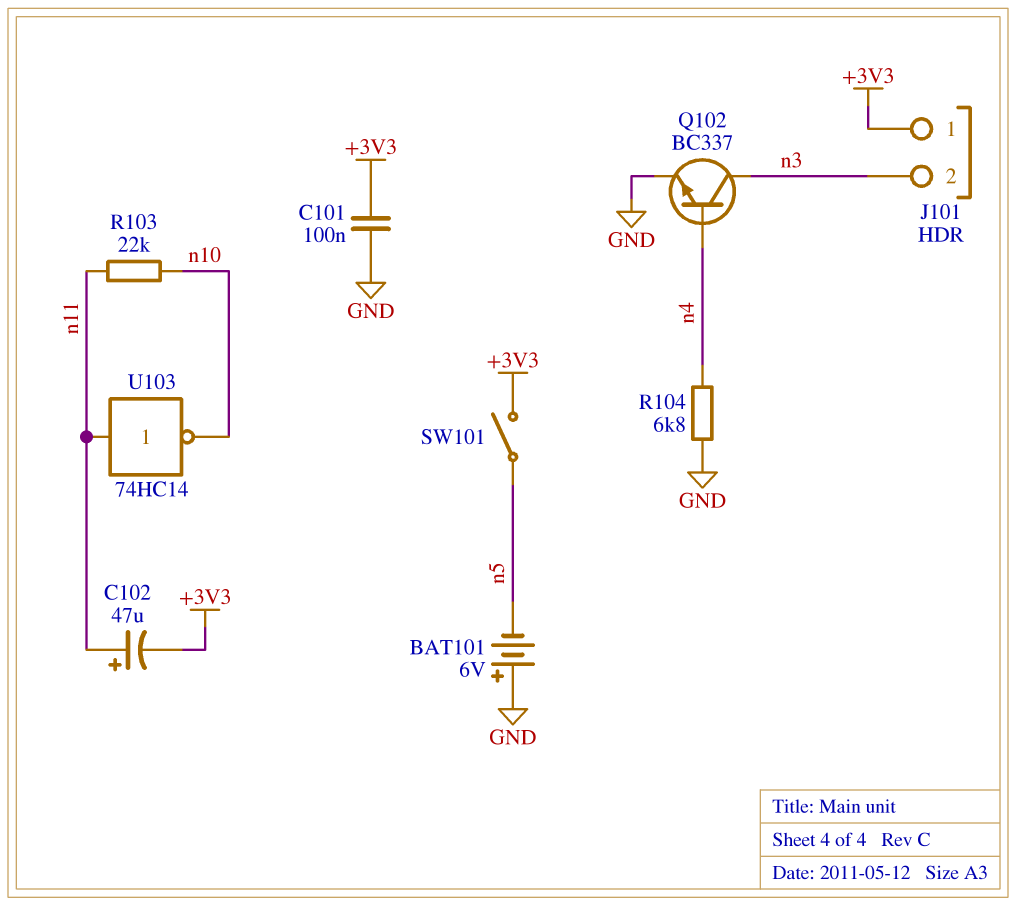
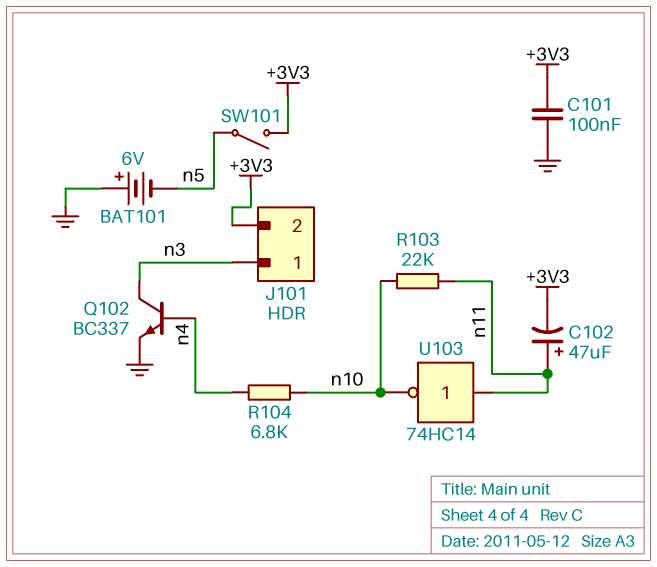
J101 pin 1: +3V3 -> n3
J101 pin 2: n3 -> +3V3
R104: 6.8k (GND, n4) -> 6.8k (n4, n10)

